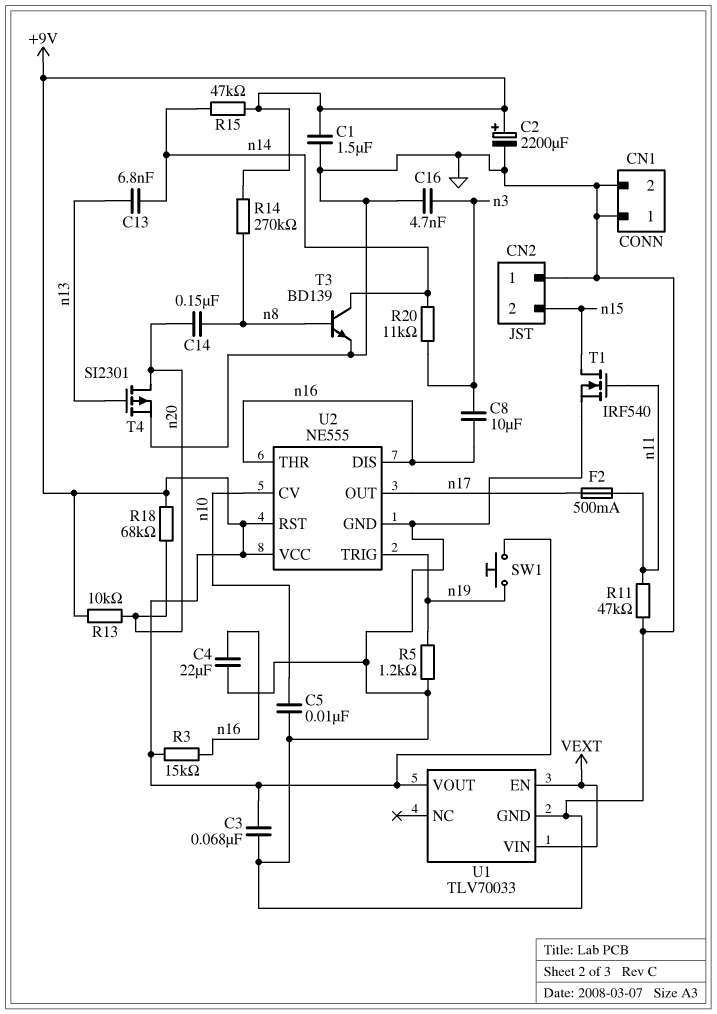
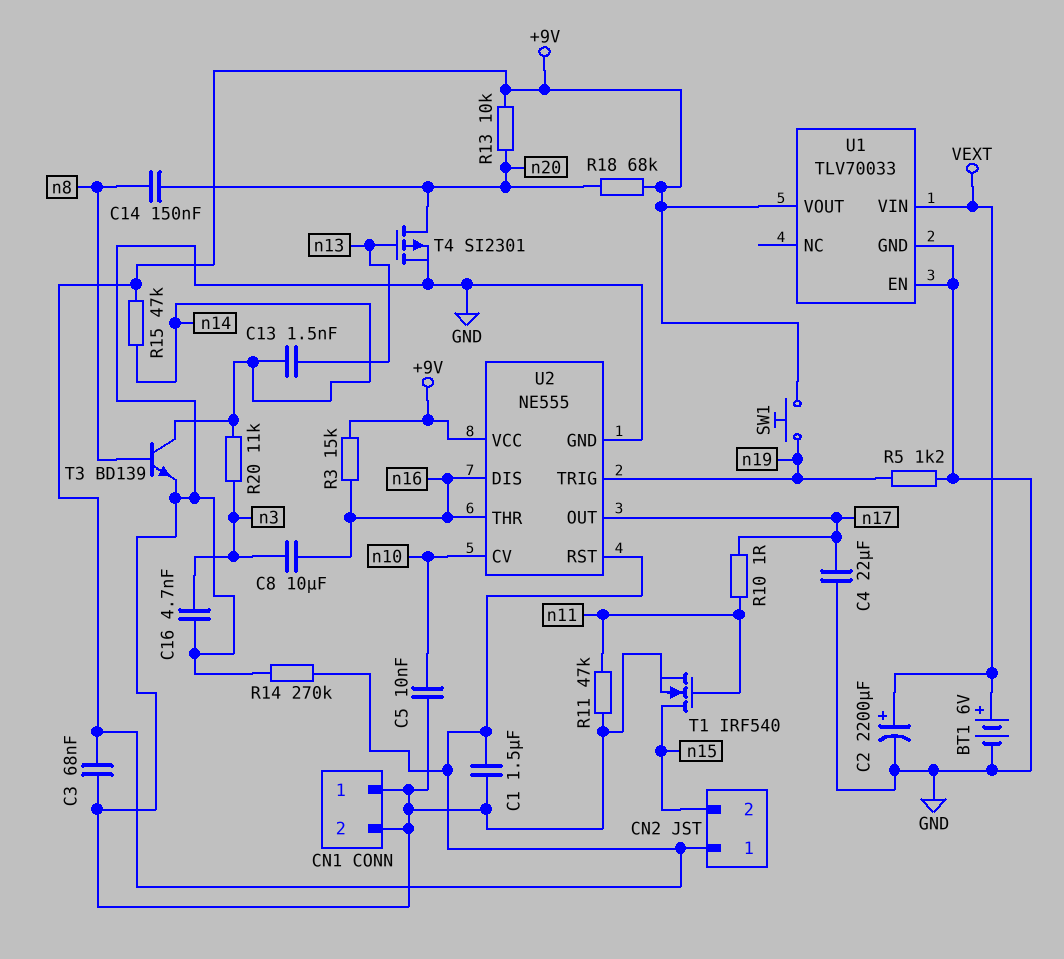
BT1: none -> 6V (plus VEXT, minus GND)
C2: 2200uF (plus +9V, minus GND) -> 2200uF (plus VEXT, minus GND)
C4: 22uF (GND, n16) -> 22uF (GND, n17)
C13: 6.8nF (n13, n14) -> 1.5nF (n13, n14)
CN2 pin 1: GND -> +9V
F2: 500mA (n11, n17) -> none
R10: none -> 1 (n11, n17)
R14: 270k (+9V, n8) -> 270k (+9V, GND)
U1 pin EN: VEXT -> GND

